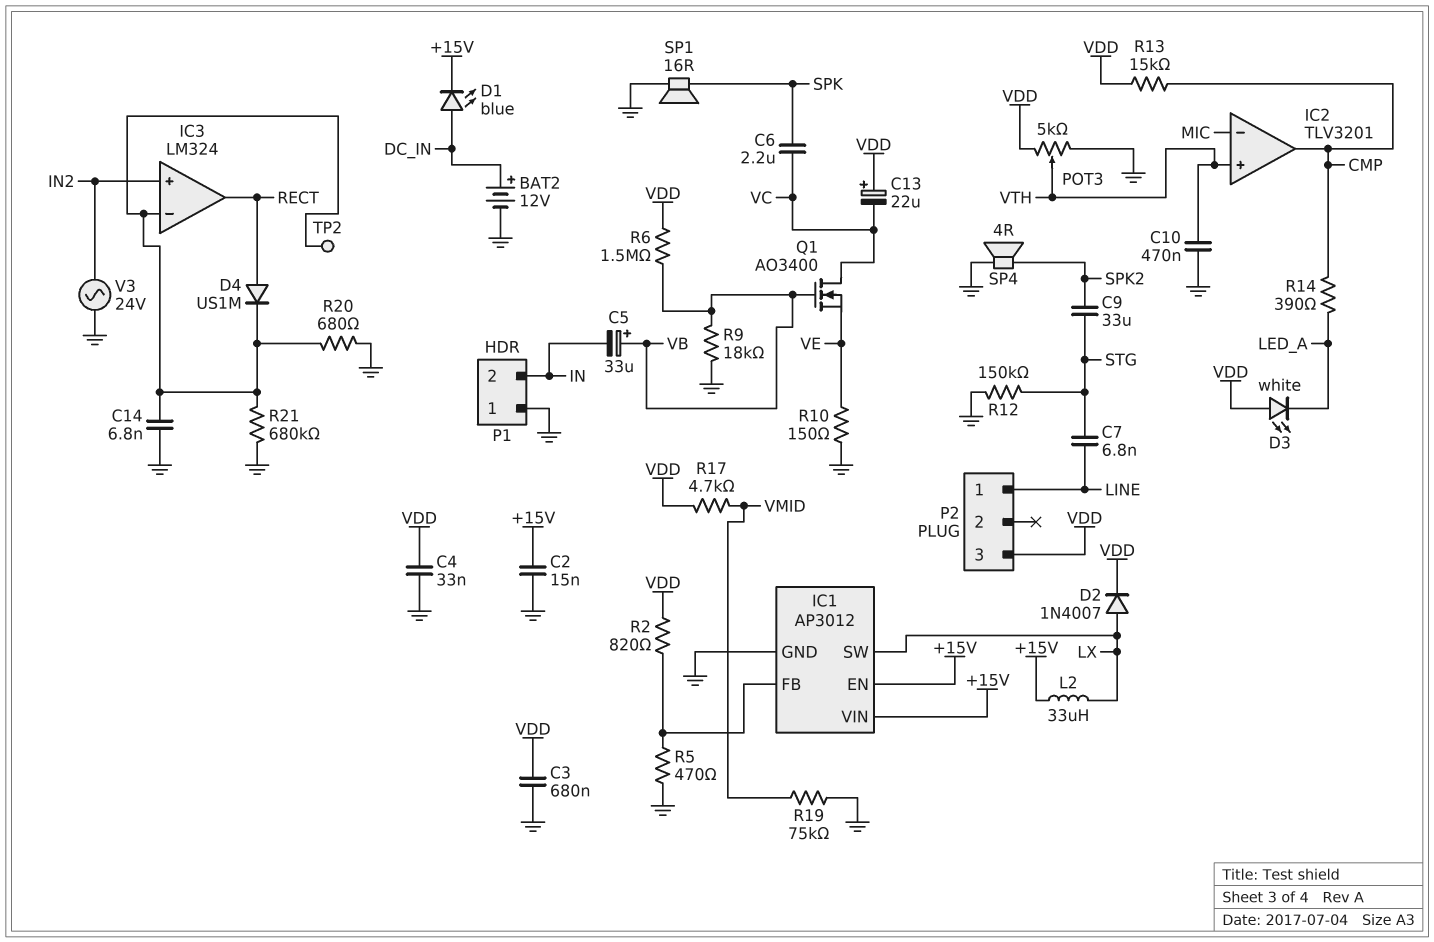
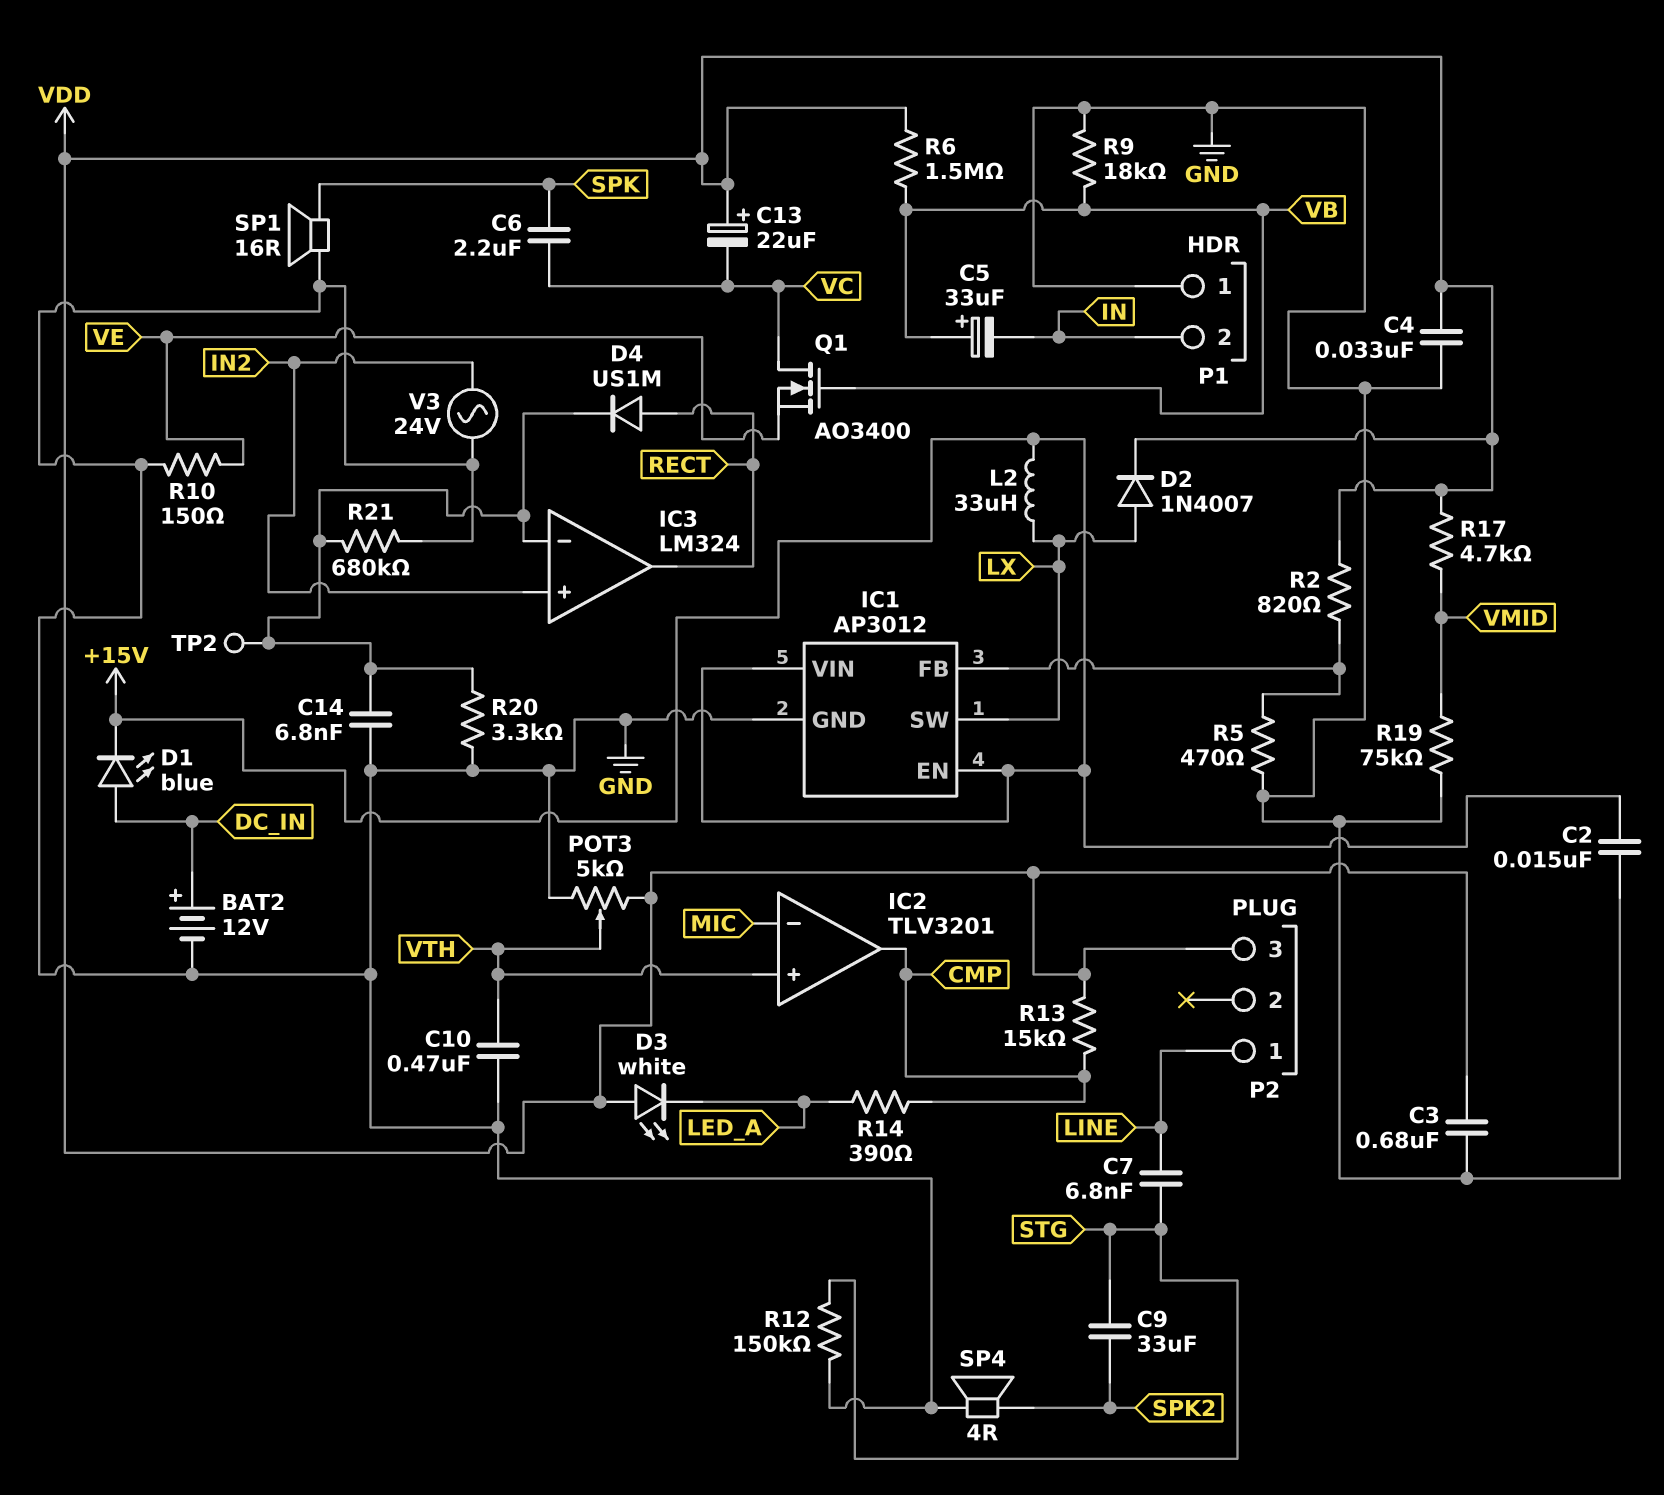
R20: 680 (GND, IC3/in-) -> 3.3k (GND, IC3/in-)

